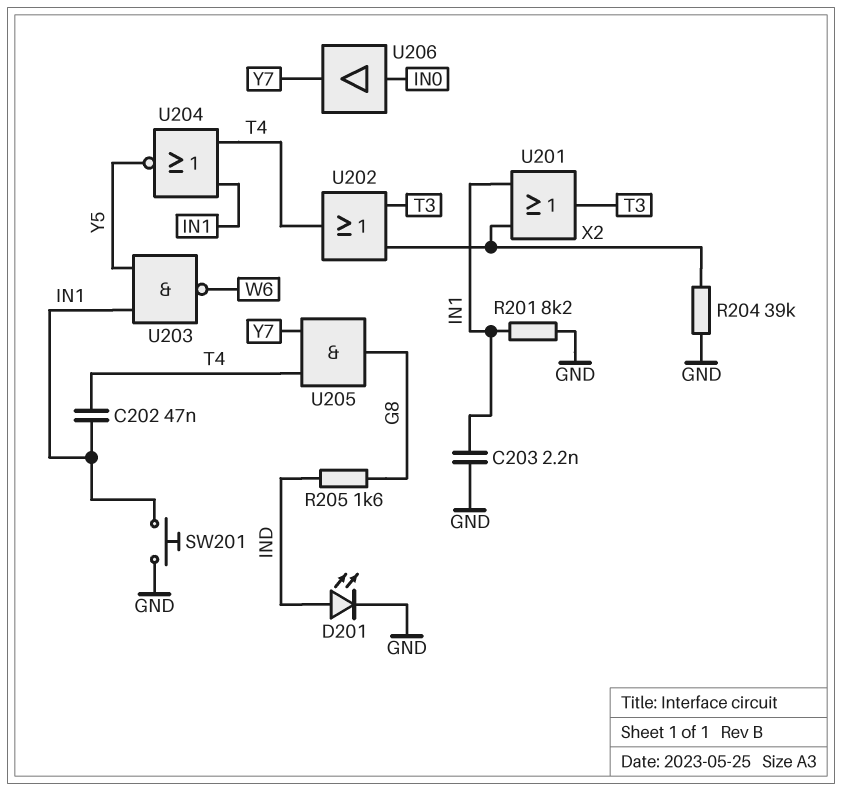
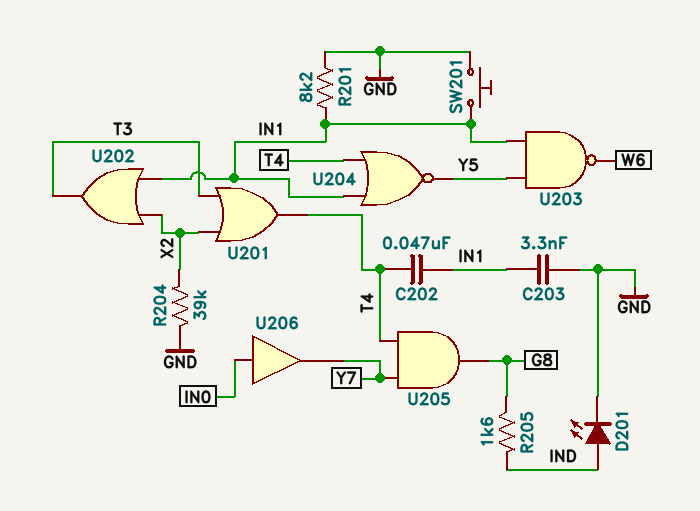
C203: 2.2nF (GND, IN1) -> 3.3nF (GND, IN1)
U201: OR (in IN1, in X2, out T3) -> OR (in T3, in X2, out T4)
U202: OR (in T3, in X2, out T4) -> OR (in IN1, in X2, out T3)

